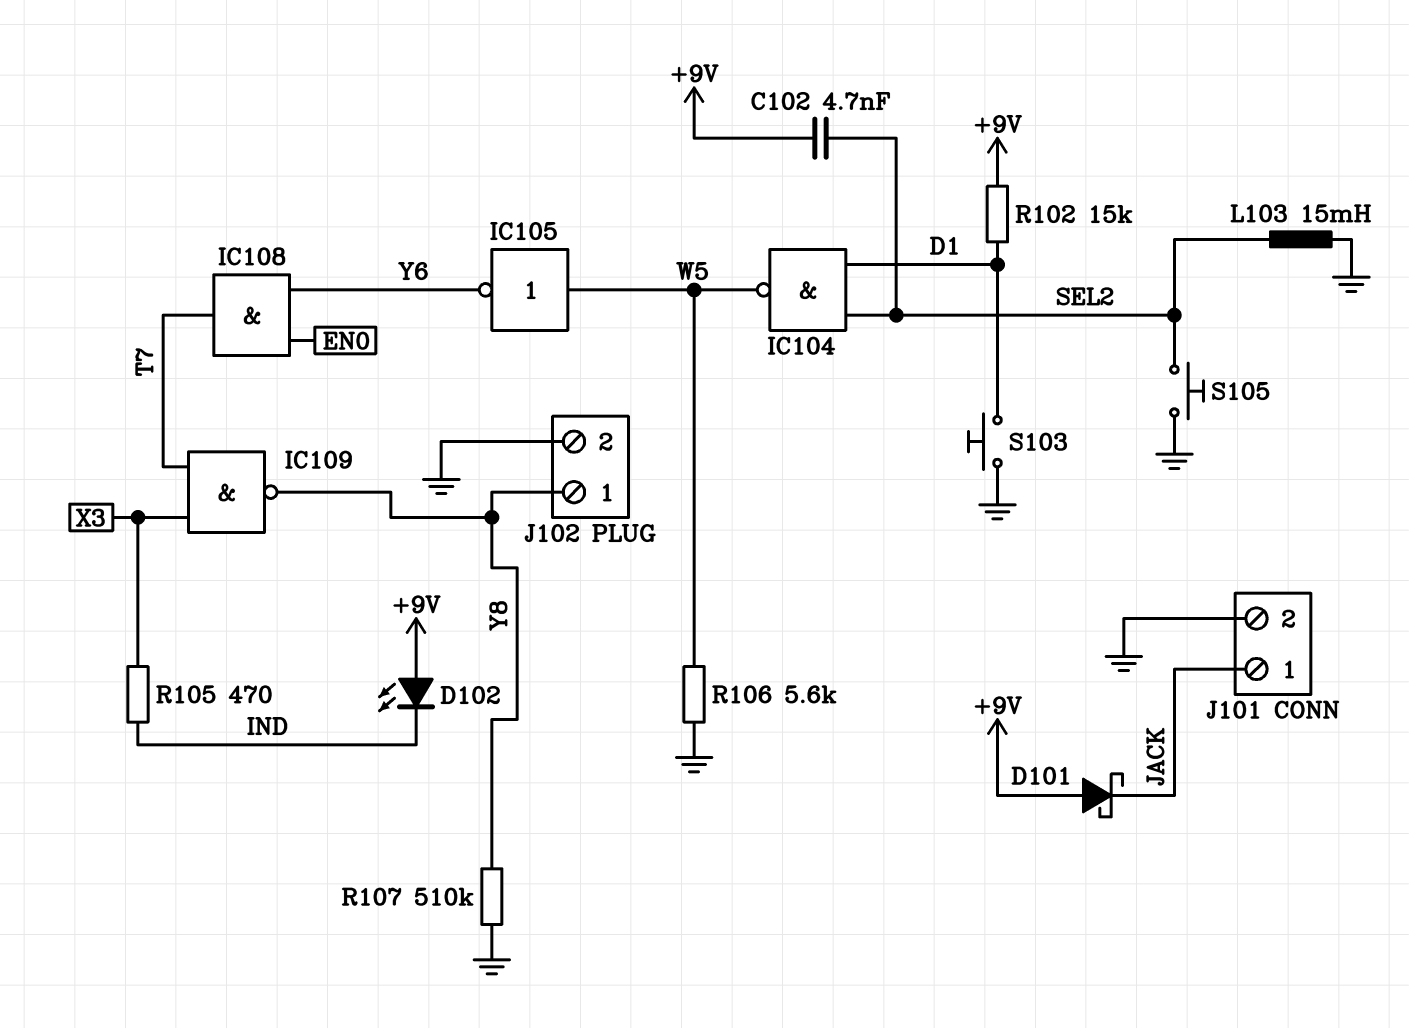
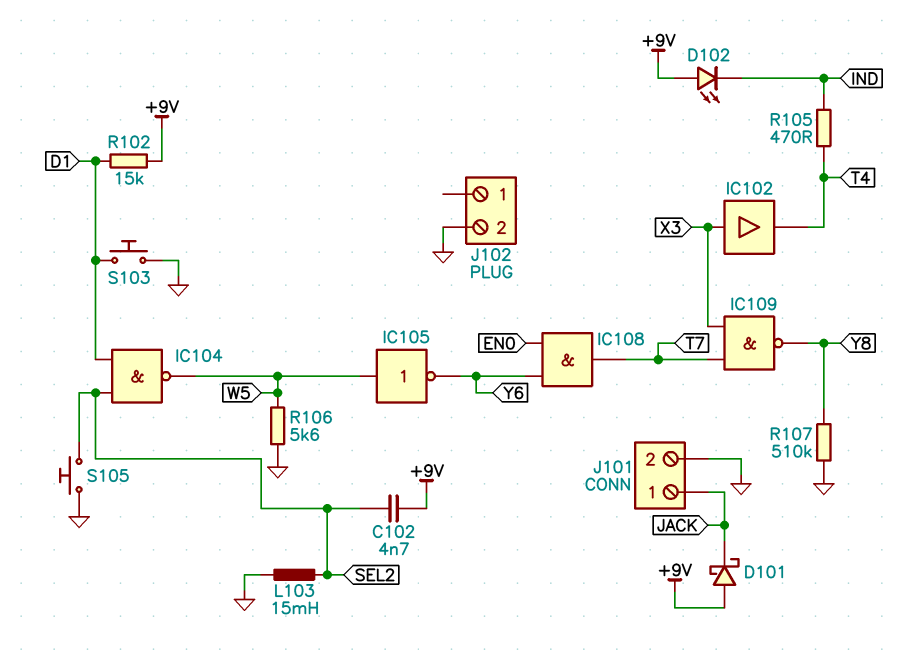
IC102: none -> buffer (in X3, out T4)
J102 pin 1: Y8 -> none
R105: 470 (IND, X3) -> 470 (IND, T4)

